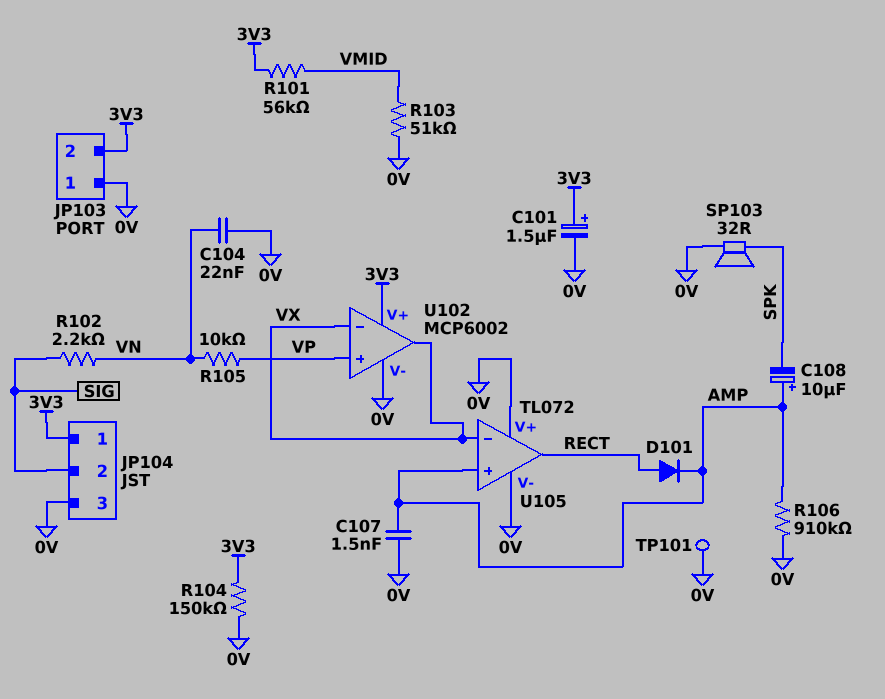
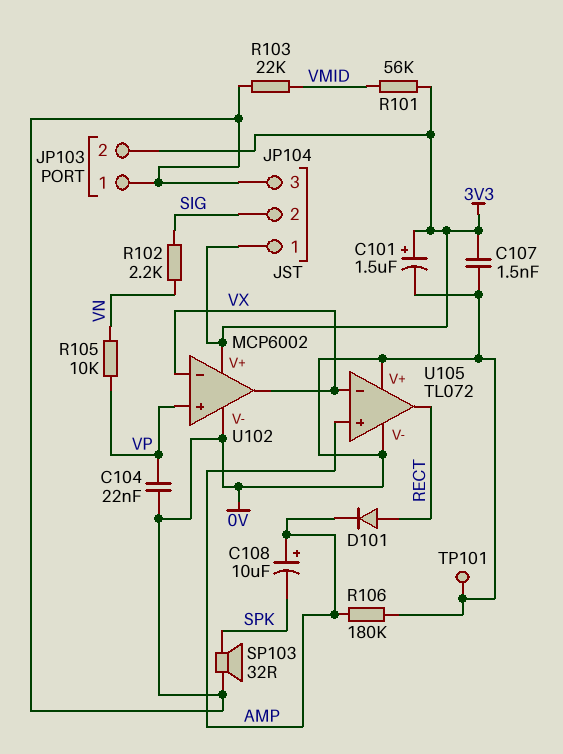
C104: 22nF (0V, VN) -> 22nF (0V, VP)
C107: 1.5nF (0V, AMP) -> 1.5nF (0V, 3V3)
R103: 51k (0V, VMID) -> 22k (0V, VMID)
R104: 150k (0V, 3V3) -> none
R106: 910k (0V, AMP) -> 180k (0V, AMP)

